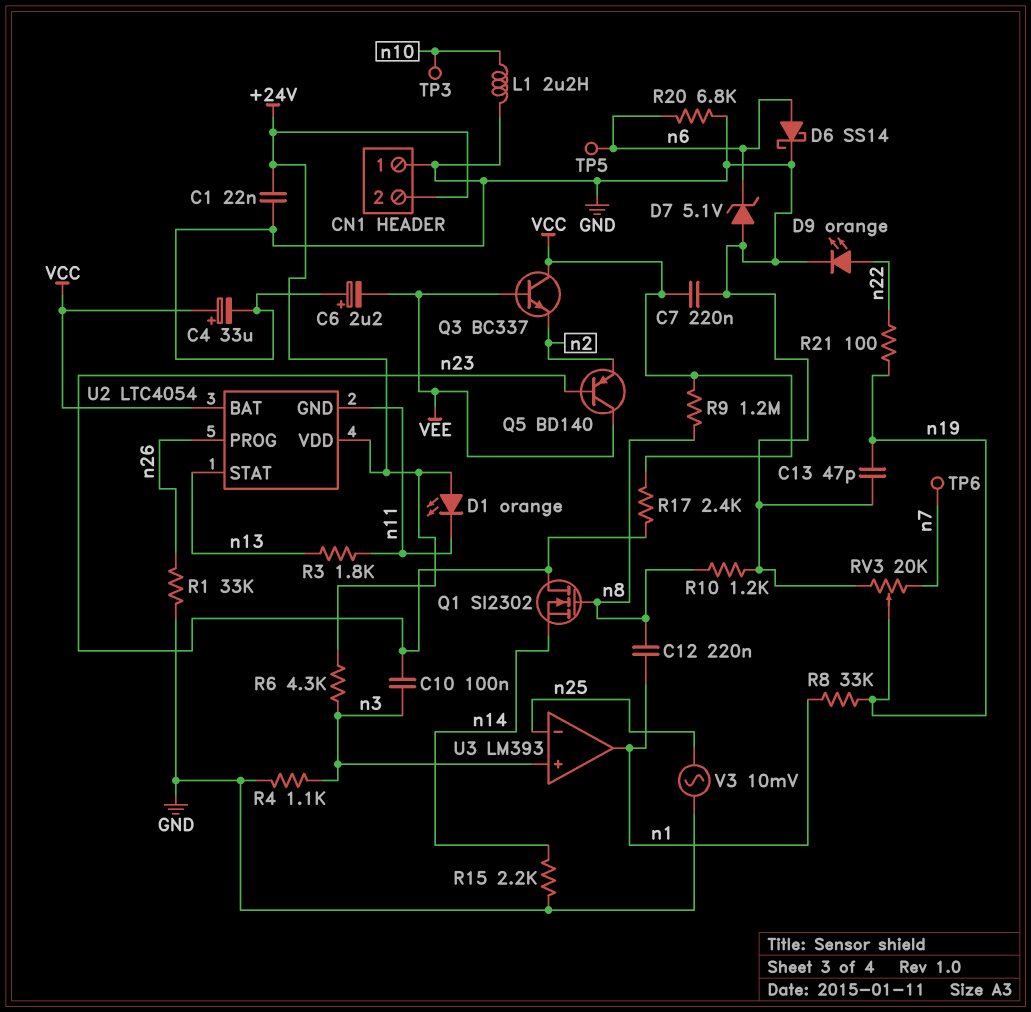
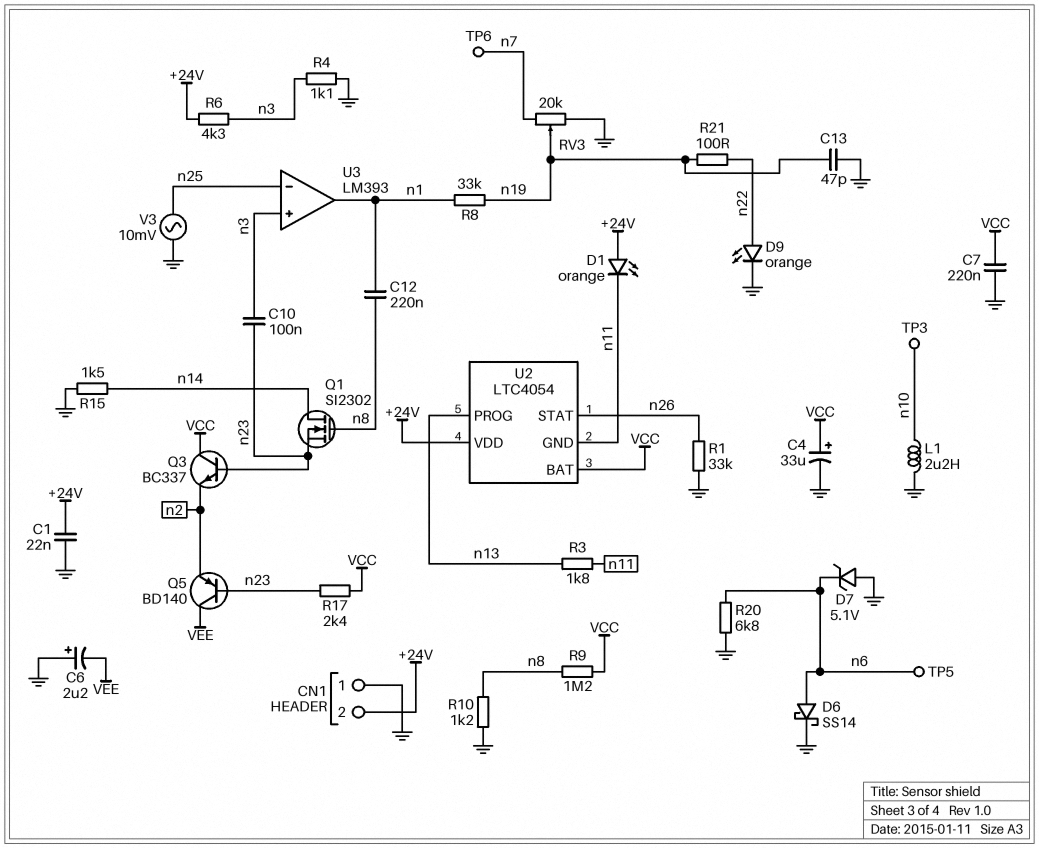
Q1: NMOS SI2302 (G n8, D n23, S n14) -> NMOS SI2302 (G n8, D n14, S n23)
Q3: NPN BC337 (B VEE, C VCC, E n2) -> NPN BC337 (B n23, C VCC, E n2)
R15: 2.2k (GND, n14) -> 1.5k (GND, n14)
U2 pin PROG: n26 -> n13
U2 pin STAT: n13 -> n26

